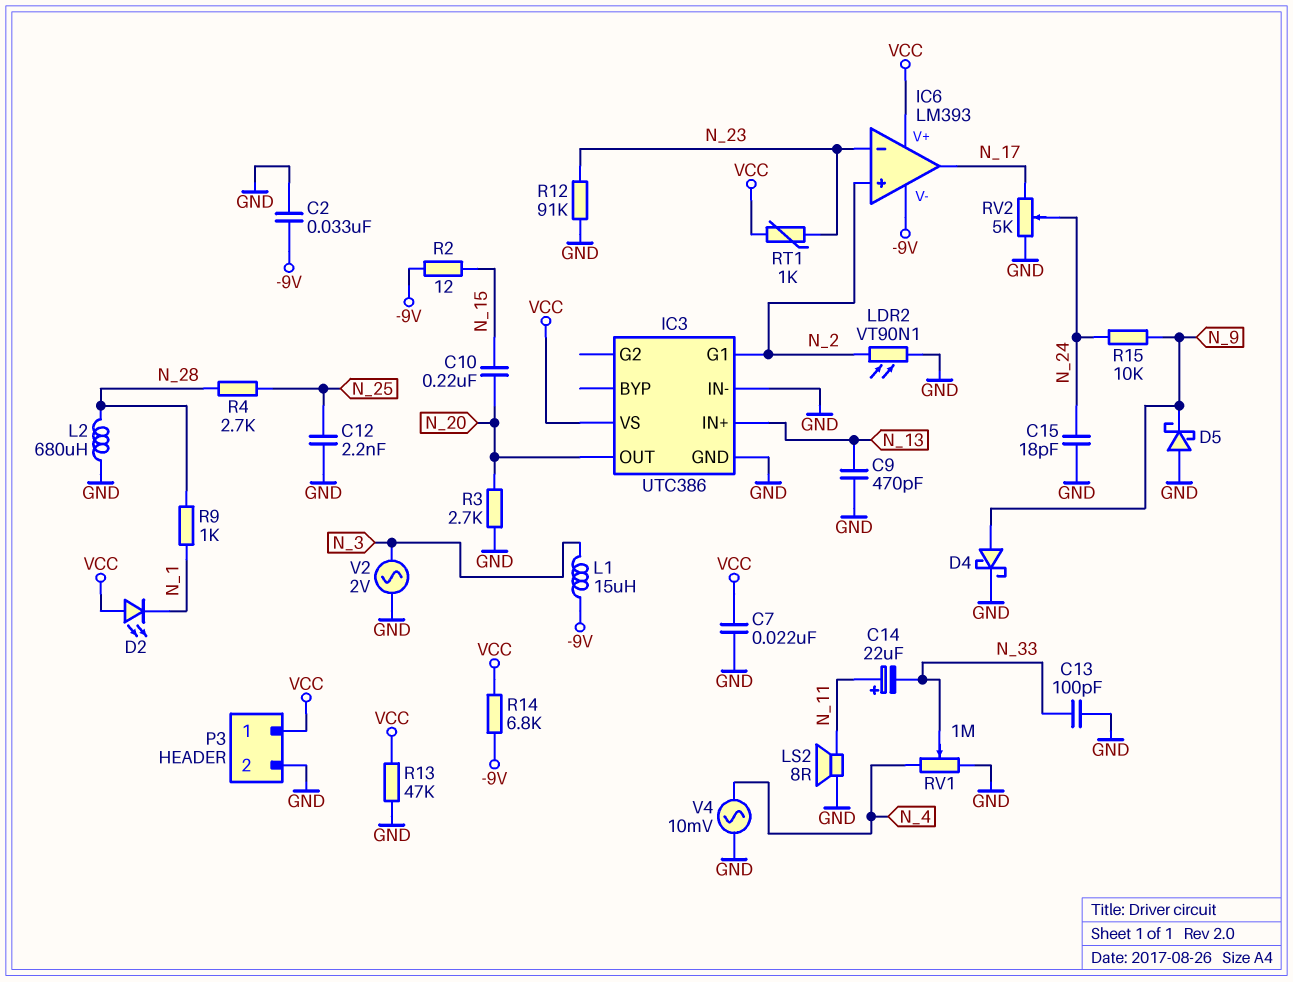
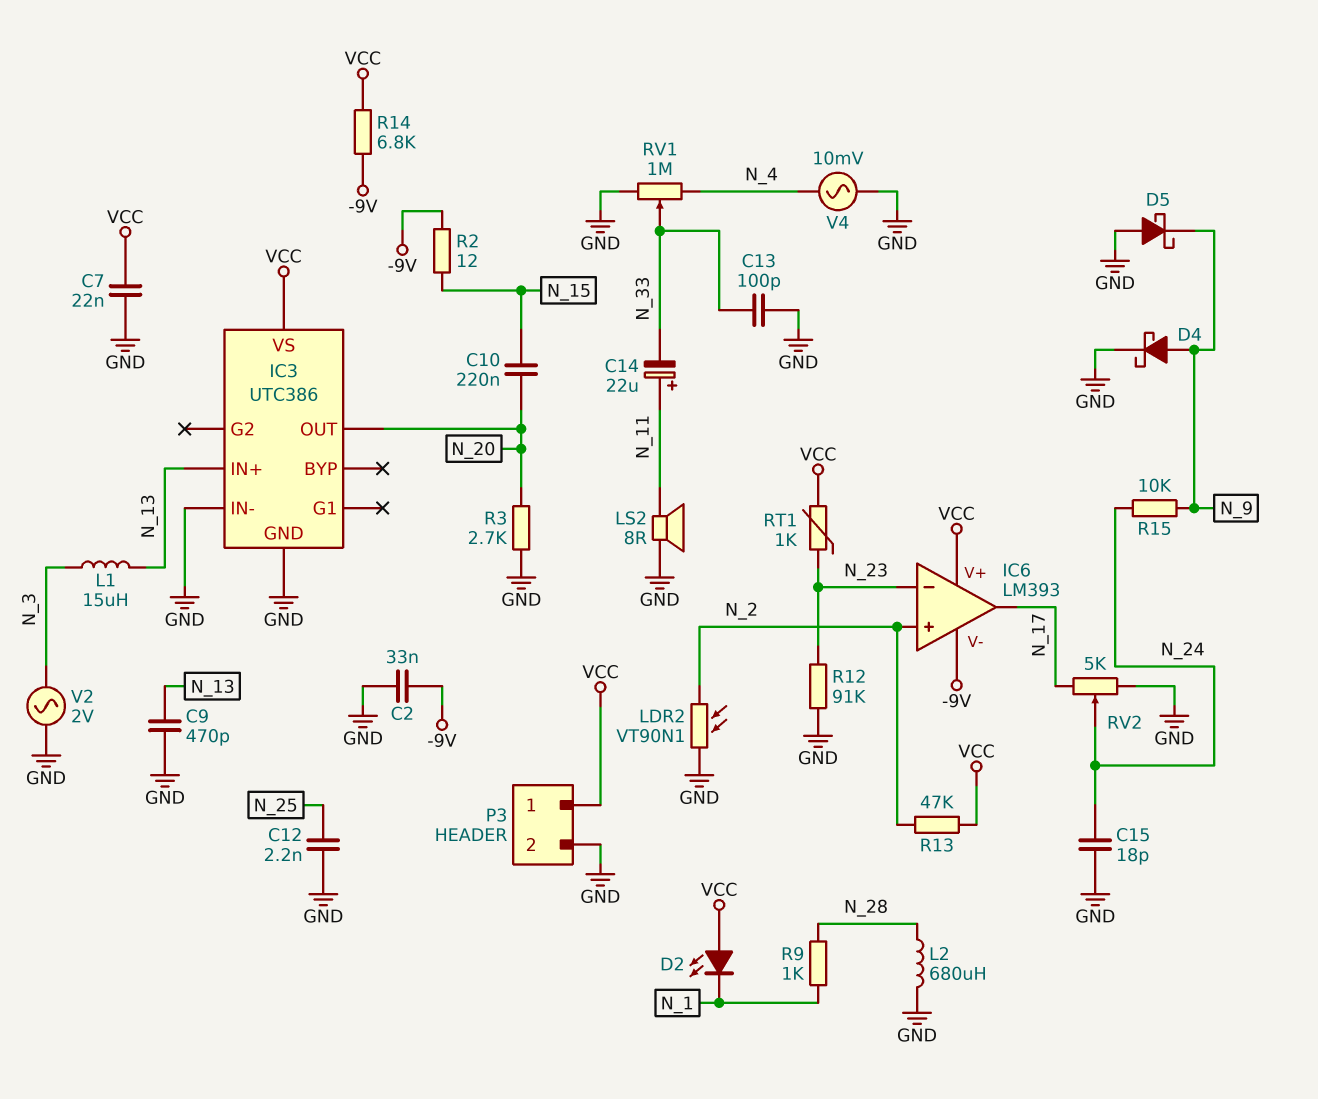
IC3 pin G1: N_2 -> none
L1: 15uH (-9V, N_3) -> 15uH (N_3, N_13)
R4: 2.7k (N_25, N_28) -> none
R13: 47k (GND, VCC) -> 47k (N_2, VCC)

